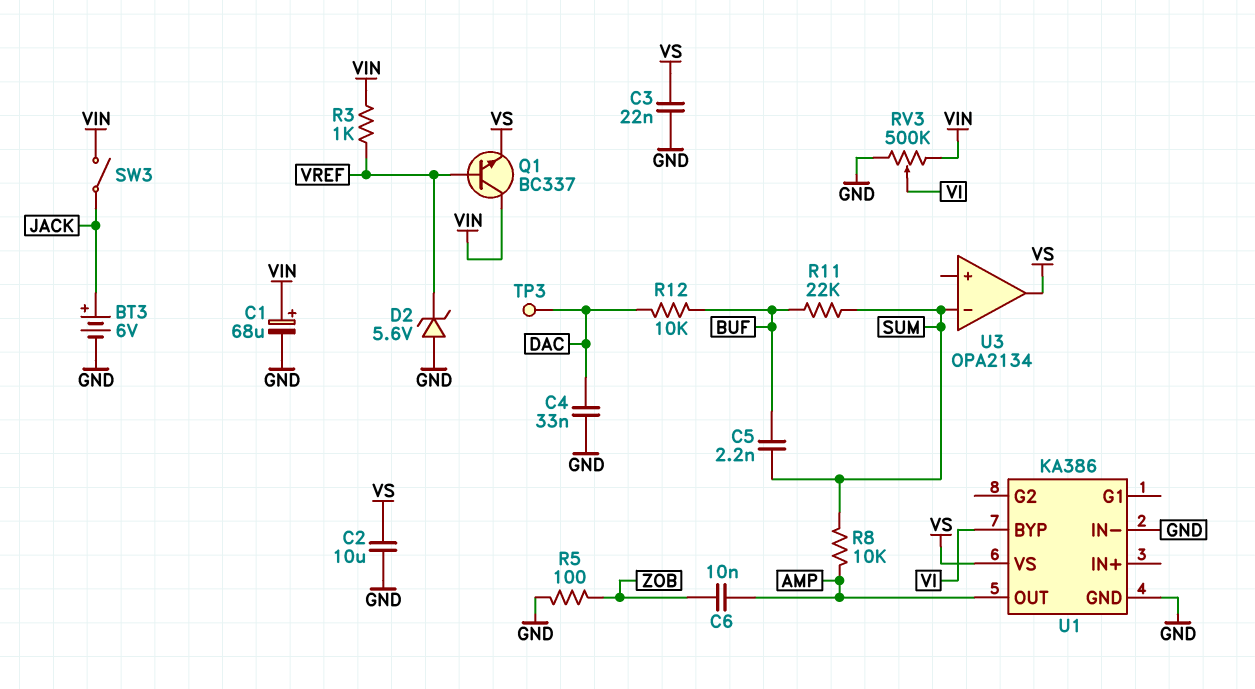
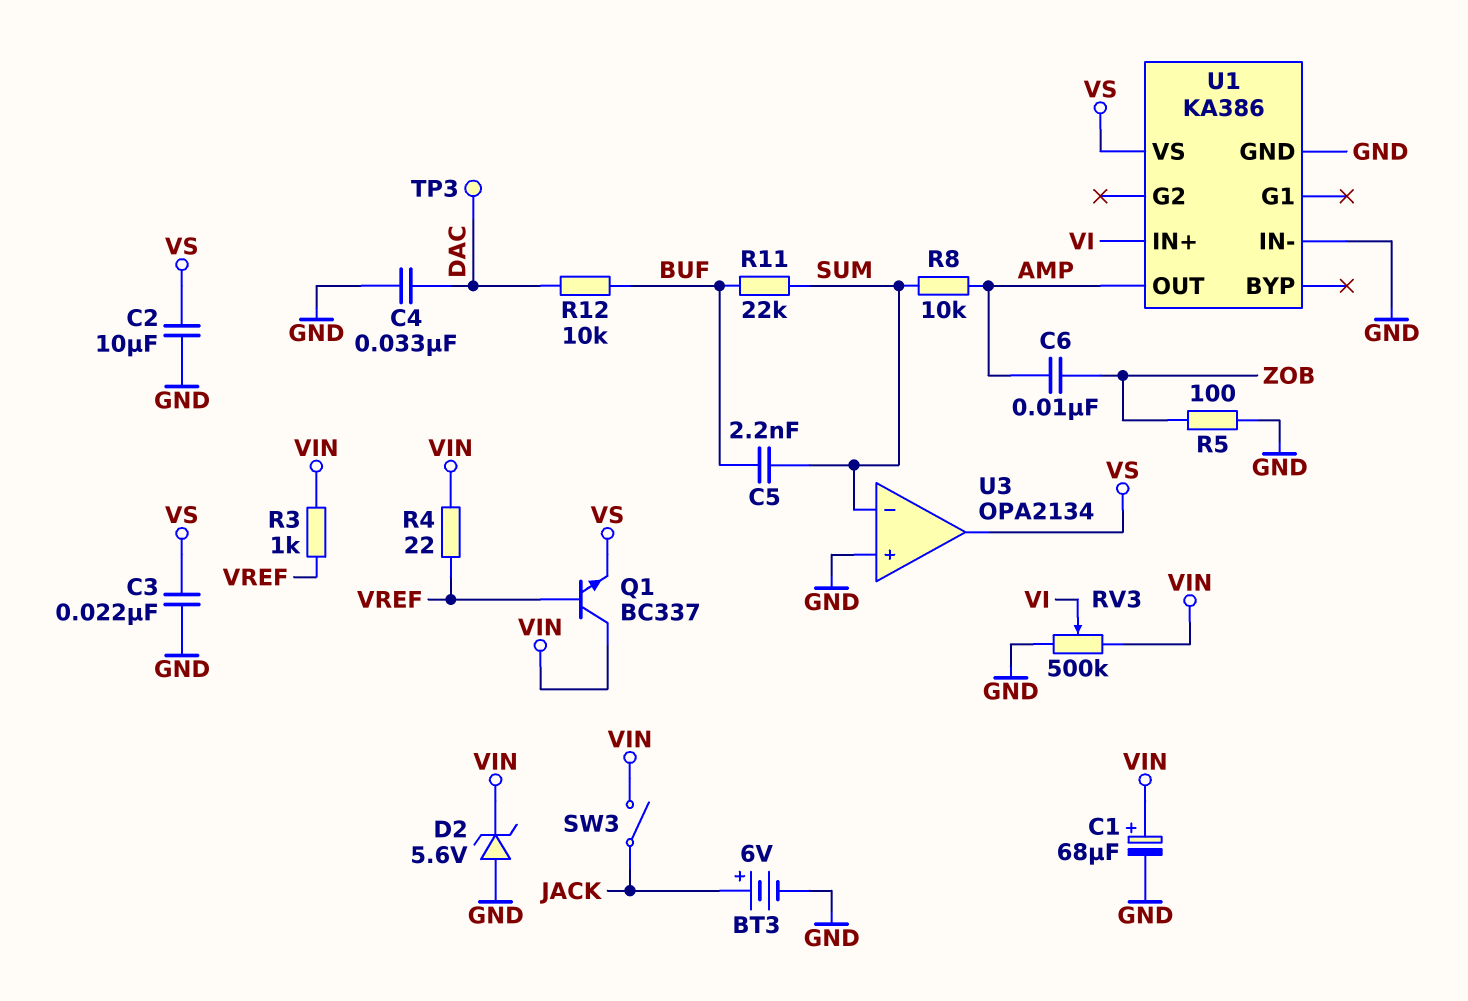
D2: zener 5.6V (A GND, K VREF) -> zener 5.6V (A GND, K VIN)
R4: none -> 22 (VIN, VREF)
U1 pin BYP: VI -> none
U1 pin IN+: none -> VI
U3 pin in+: none -> GND

